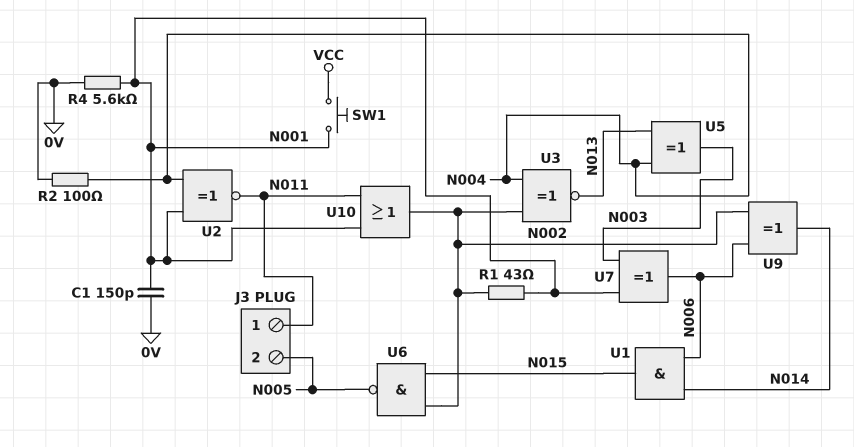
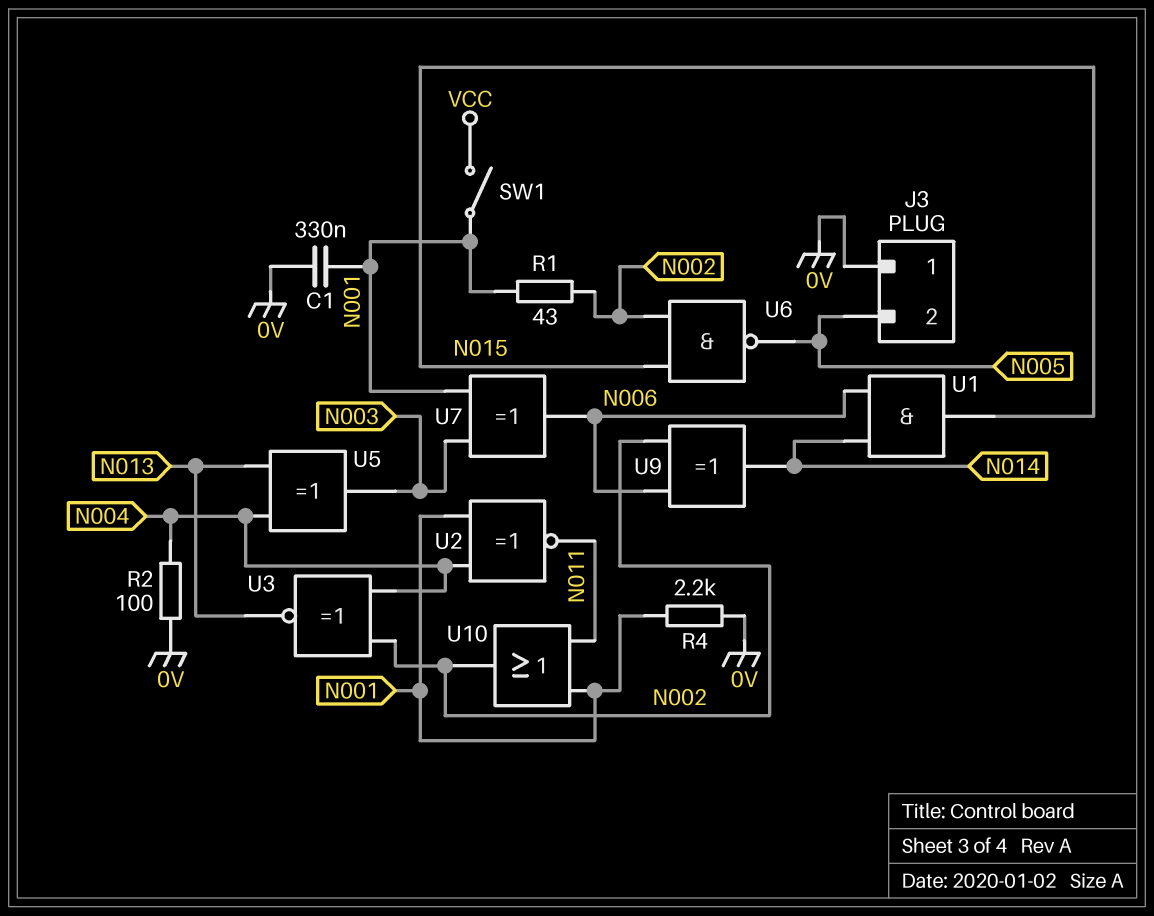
C1: 150pF (0V, N001) -> 330nF (0V, N001)
J3 pin 1: N011 -> 0V
R4: 5.6k (0V, N001) -> 2.2k (0V, N001)
SW1: button (N001, VCC) -> switch (N001, VCC)

